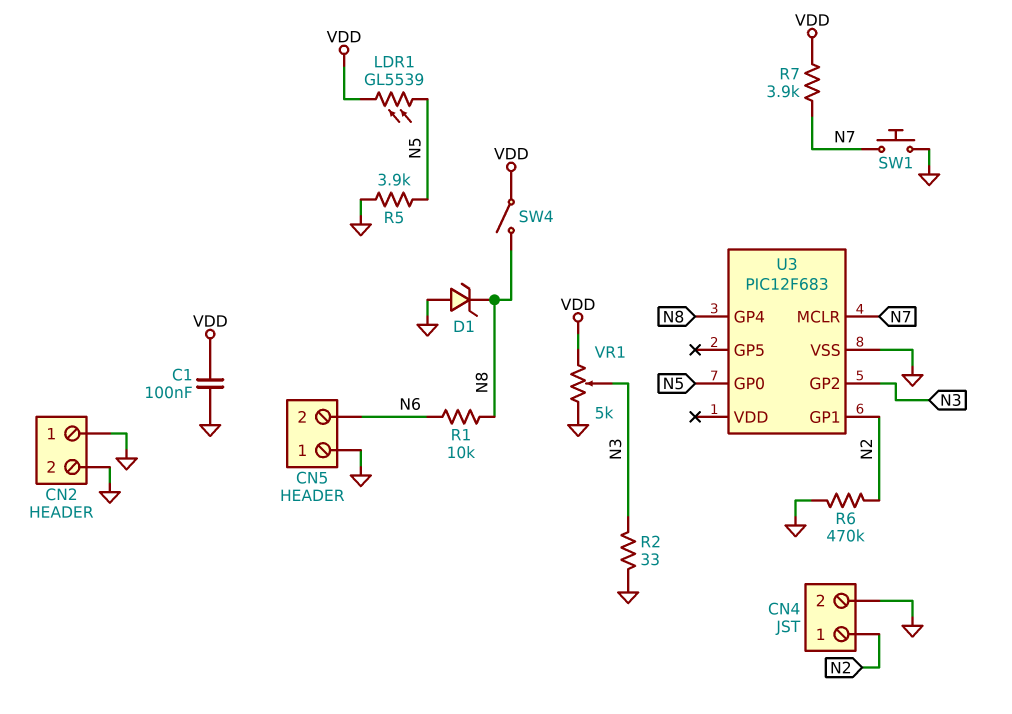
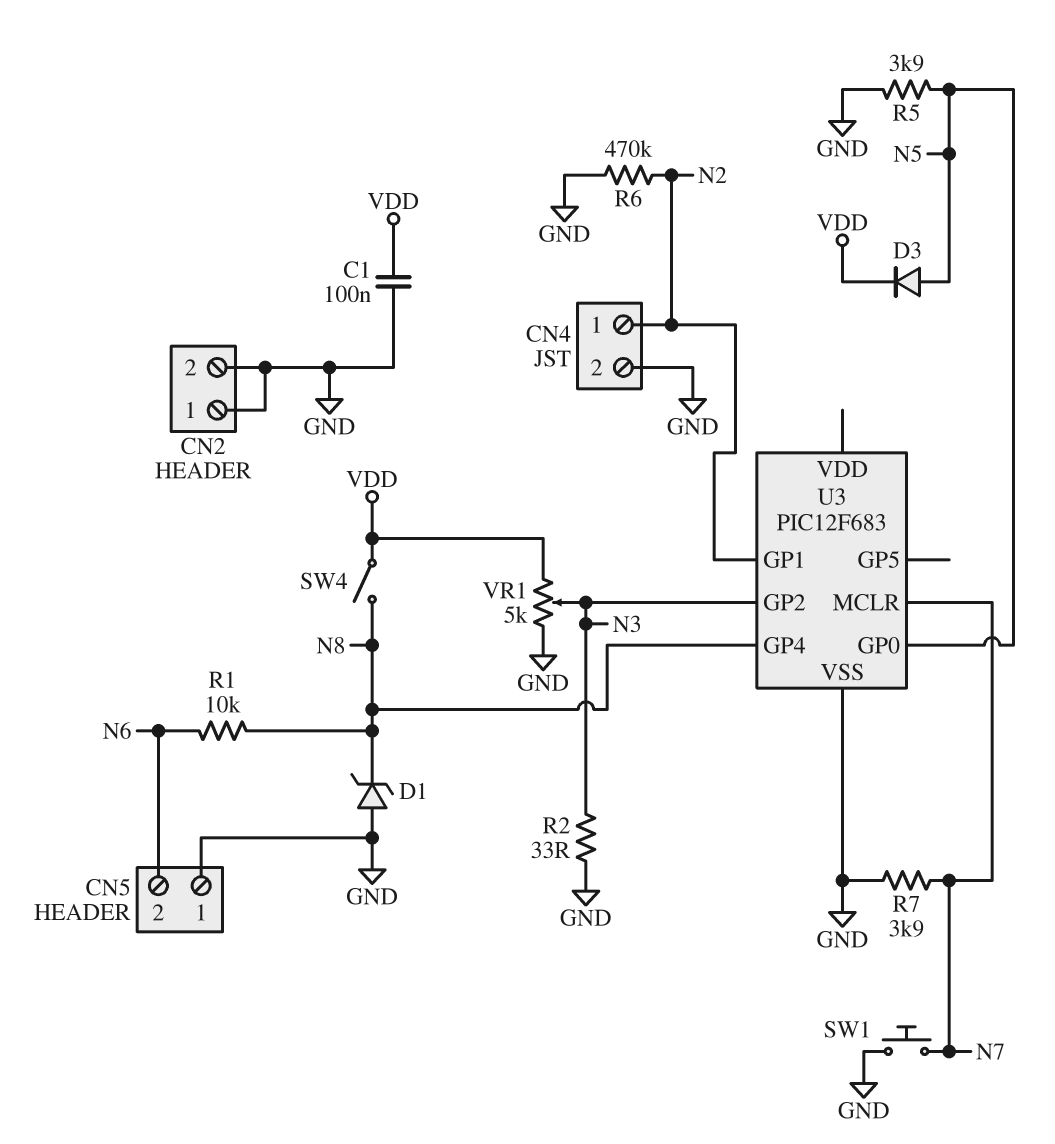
D3: none -> diode (A N5, K VDD)
LDR1: GL5539 (N5, VDD) -> none
R7: 3.9k (N7, VDD) -> 3.9k (GND, N7)

